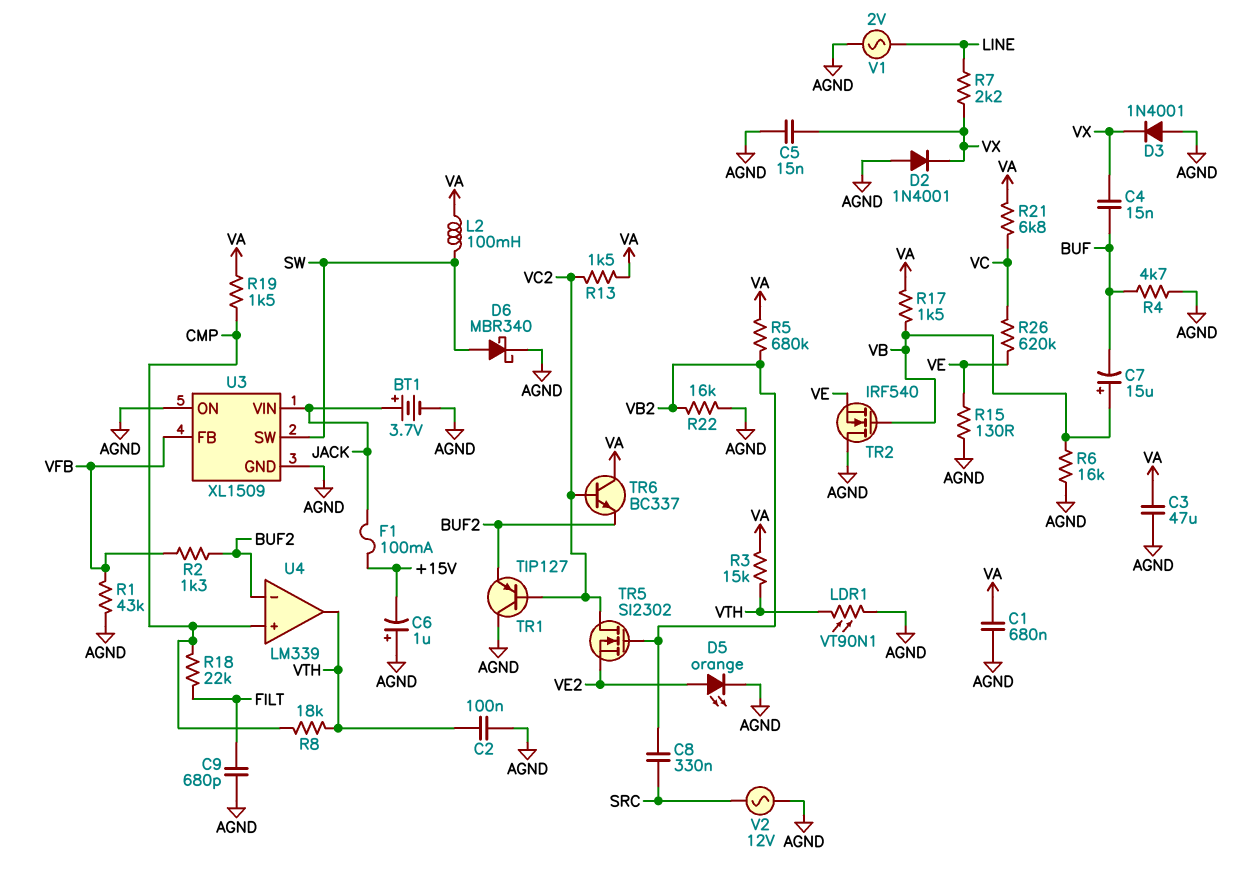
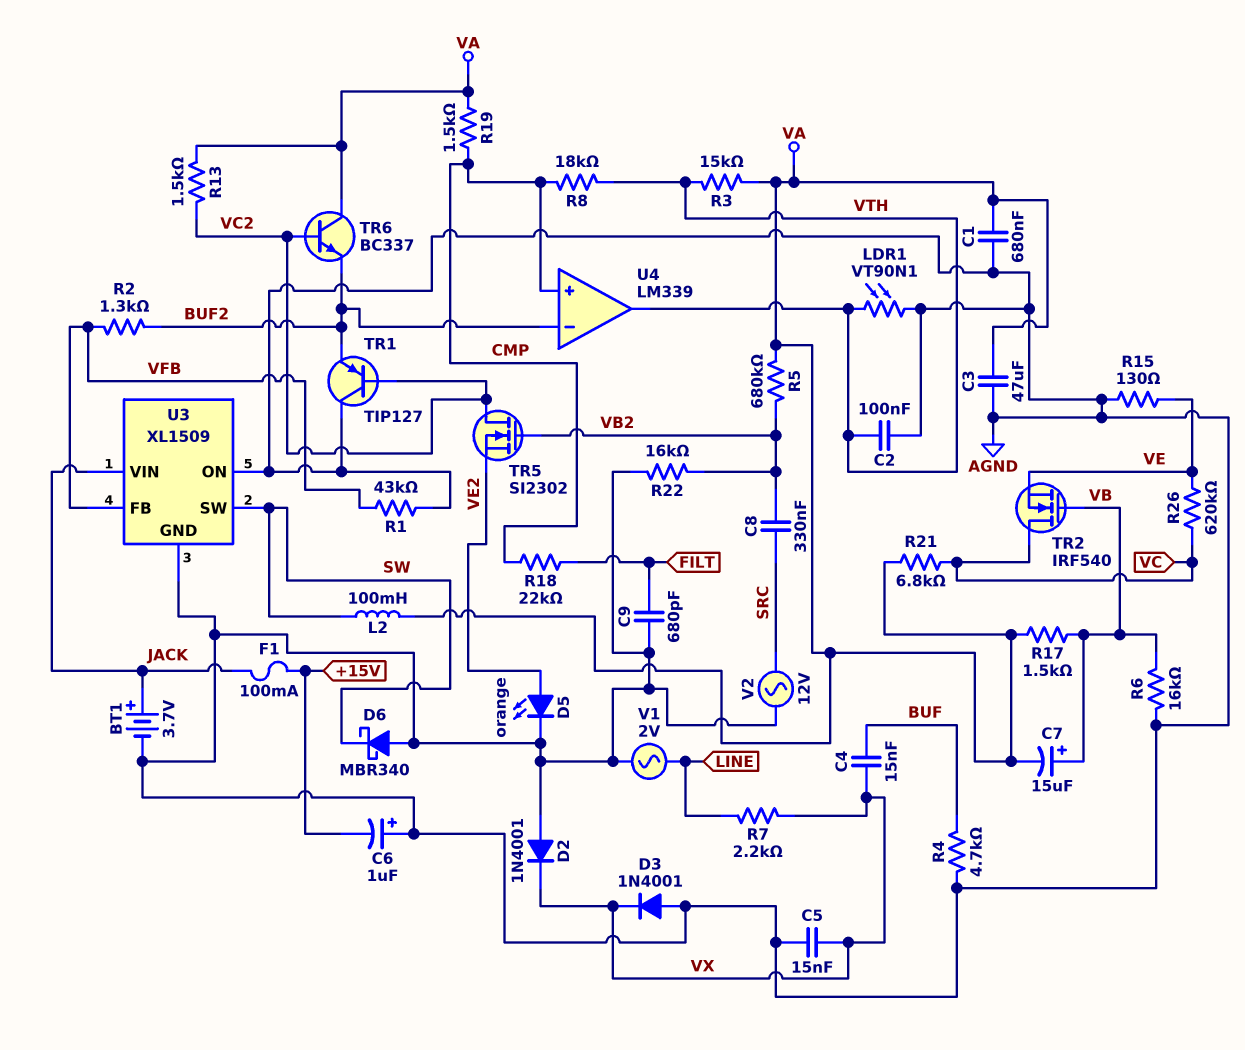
C7: 15uF (plus VB, minus BUF) -> 15uF (plus VB, minus VA)
D6: schottky MBR340 (A SW, K AGND) -> schottky MBR340 (A AGND, K SW)
TR2: NMOS IRF540 (G VB, D AGND, S VE) -> NMOS IRF540 (G VB, D VC, S VE)

